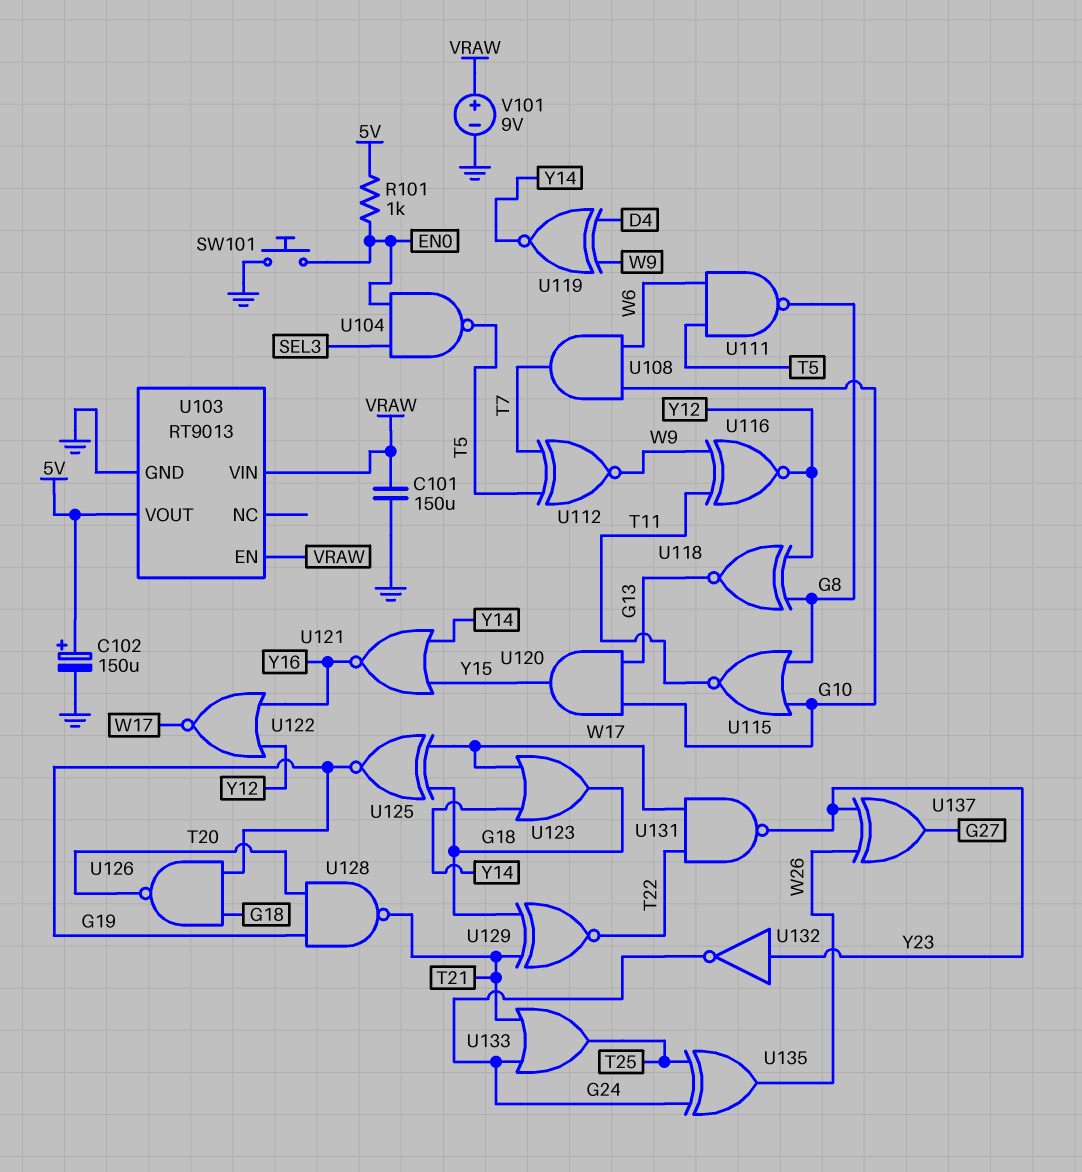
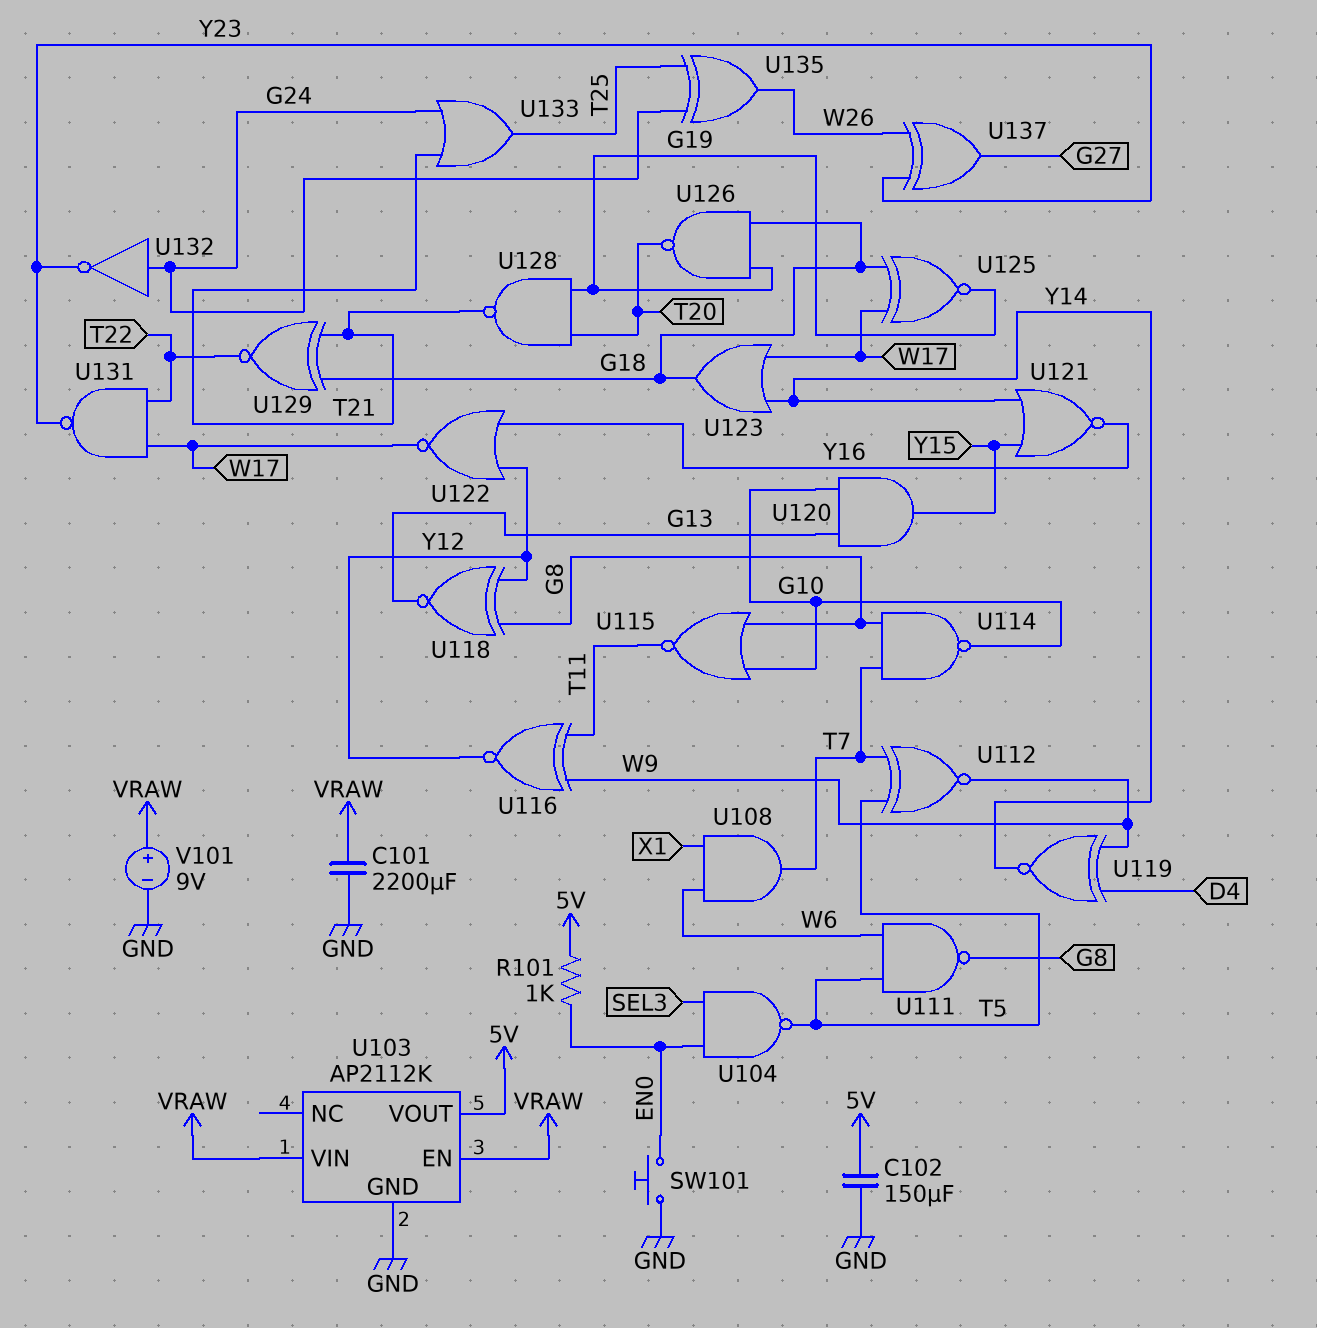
C101: 150uF (GND, VRAW) -> 2200uF (GND, VRAW)
C102: 150uF (plus 5V, minus GND) -> 150uF (5V, GND)
U103: RT9013 -> AP2112K
U108: AND (in G10, in W6, out T7) -> AND (in W6, in X1, out T7)
U114: none -> NAND (in G8, in T7, out G10)
U132: NOT (in Y23, out G24) -> NOT (in G24, out Y23)

